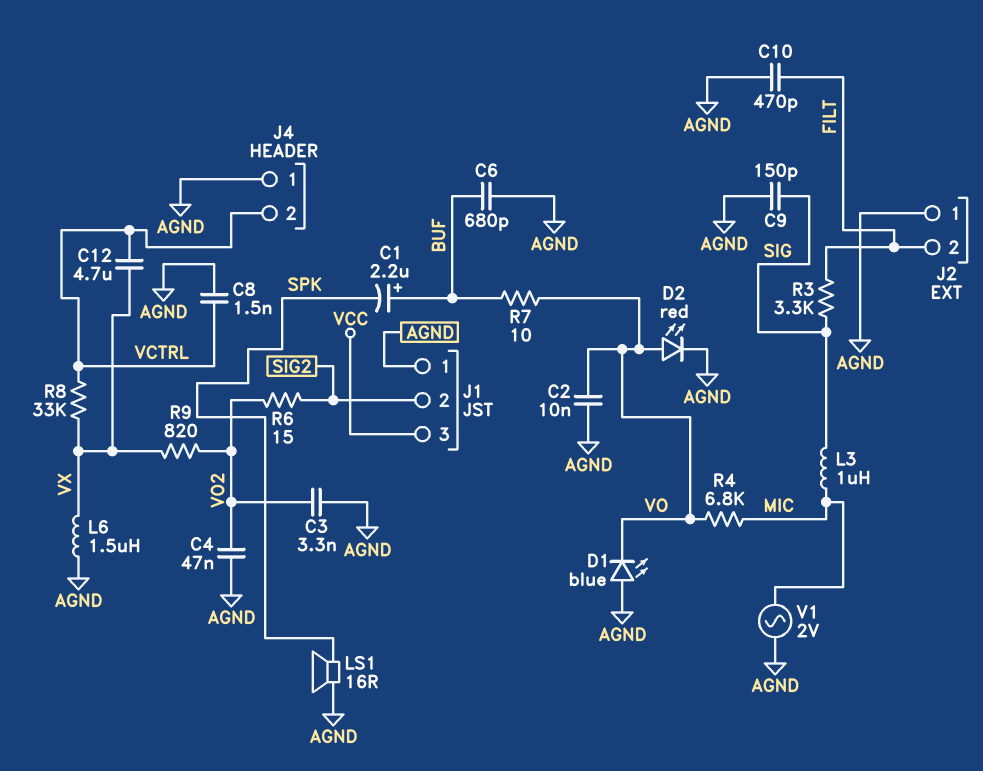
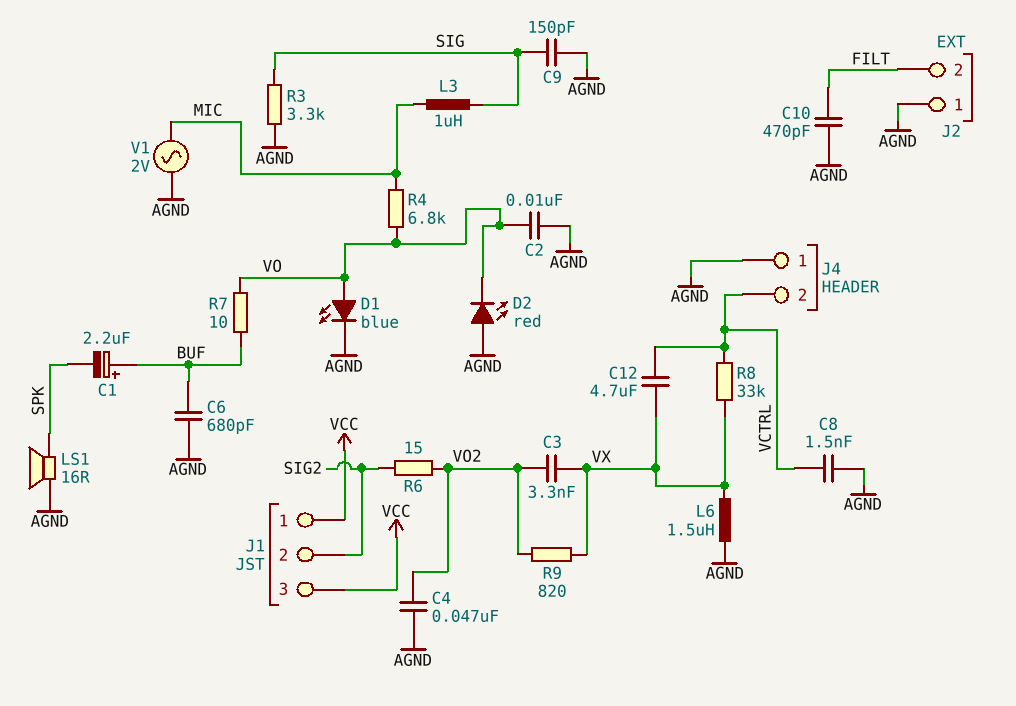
C3: 3.3nF (AGND, VO2) -> 3.3nF (VO2, VX)
D1: LED blue (A AGND, K VO) -> LED blue (A VO, K AGND)
D2: LED red (A VO, K AGND) -> LED red (A AGND, K VO)
J1 pin 1: AGND -> VCC
R3: 3.3k (FILT, SIG) -> 3.3k (AGND, SIG)

